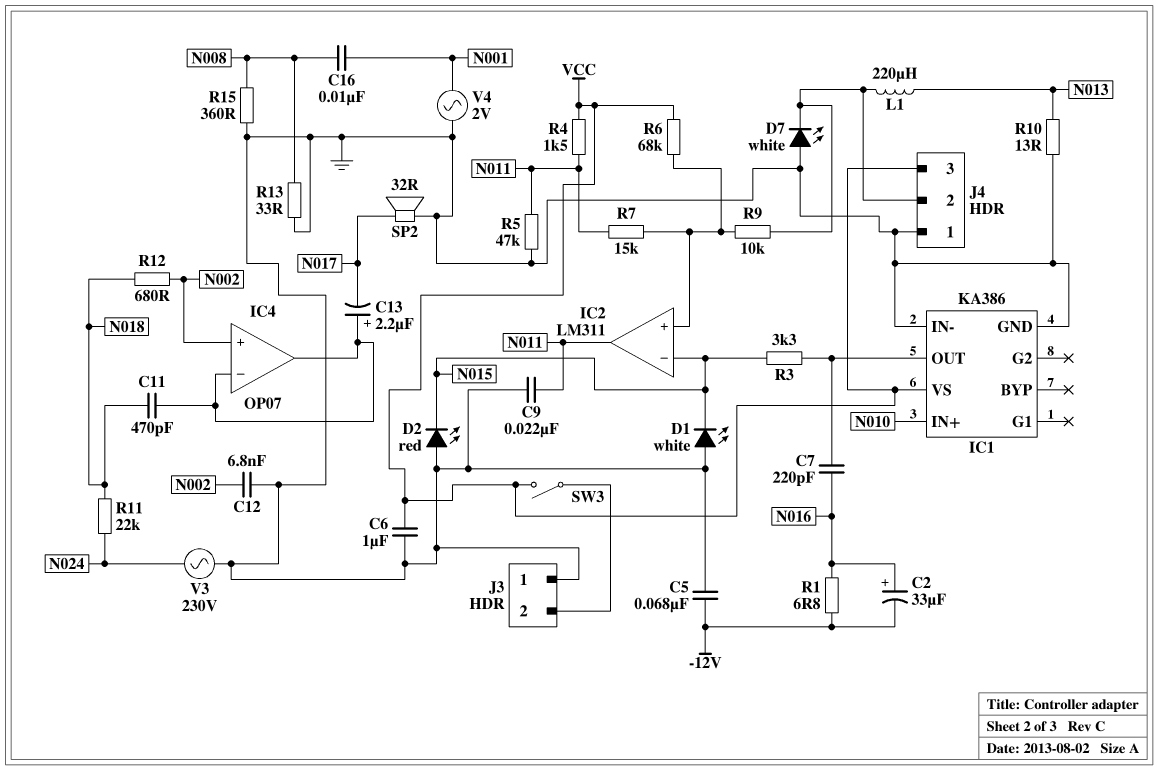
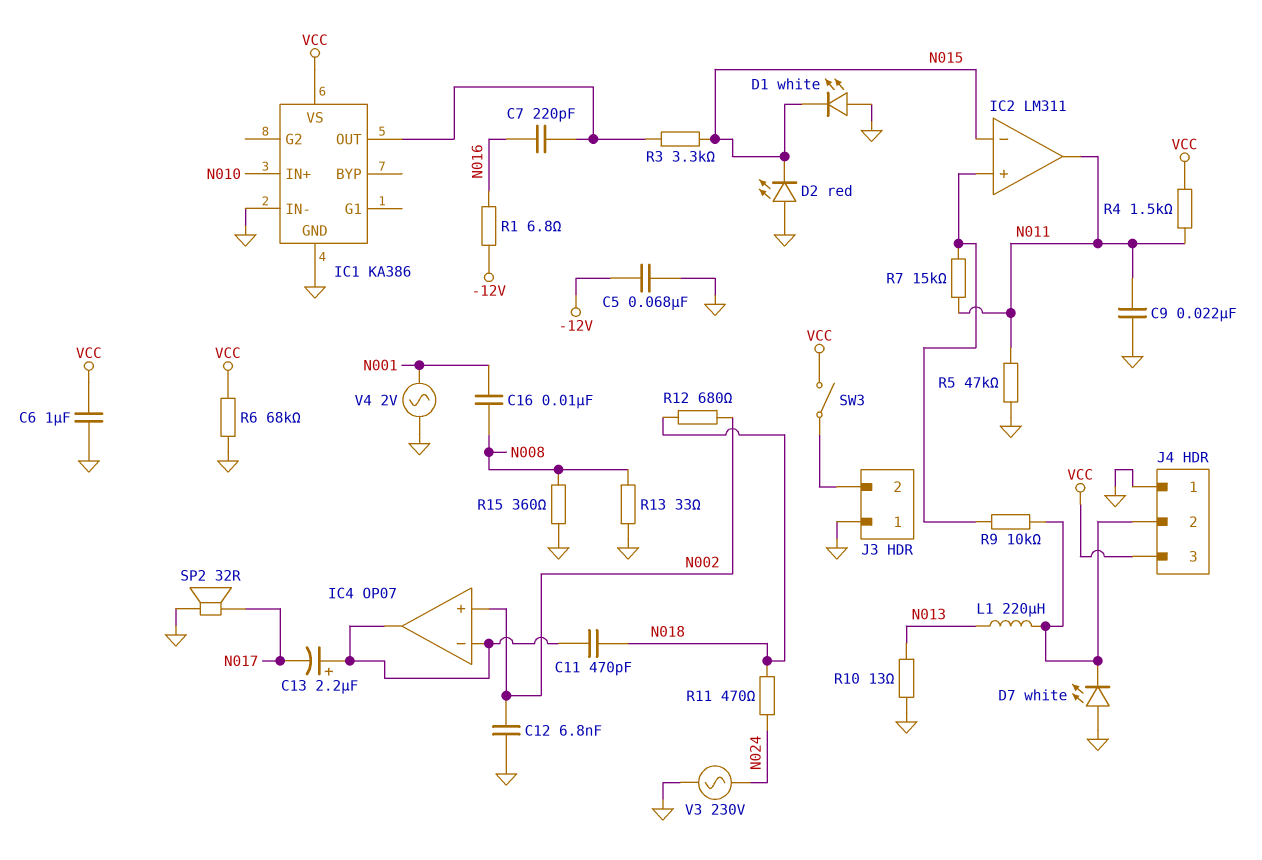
C2: 33uF (plus N016, minus -12V) -> none
R6: 68k (IC2/in+, VCC) -> 68k (GND, VCC)
R11: 22k (N018, N024) -> 470 (N018, N024)

